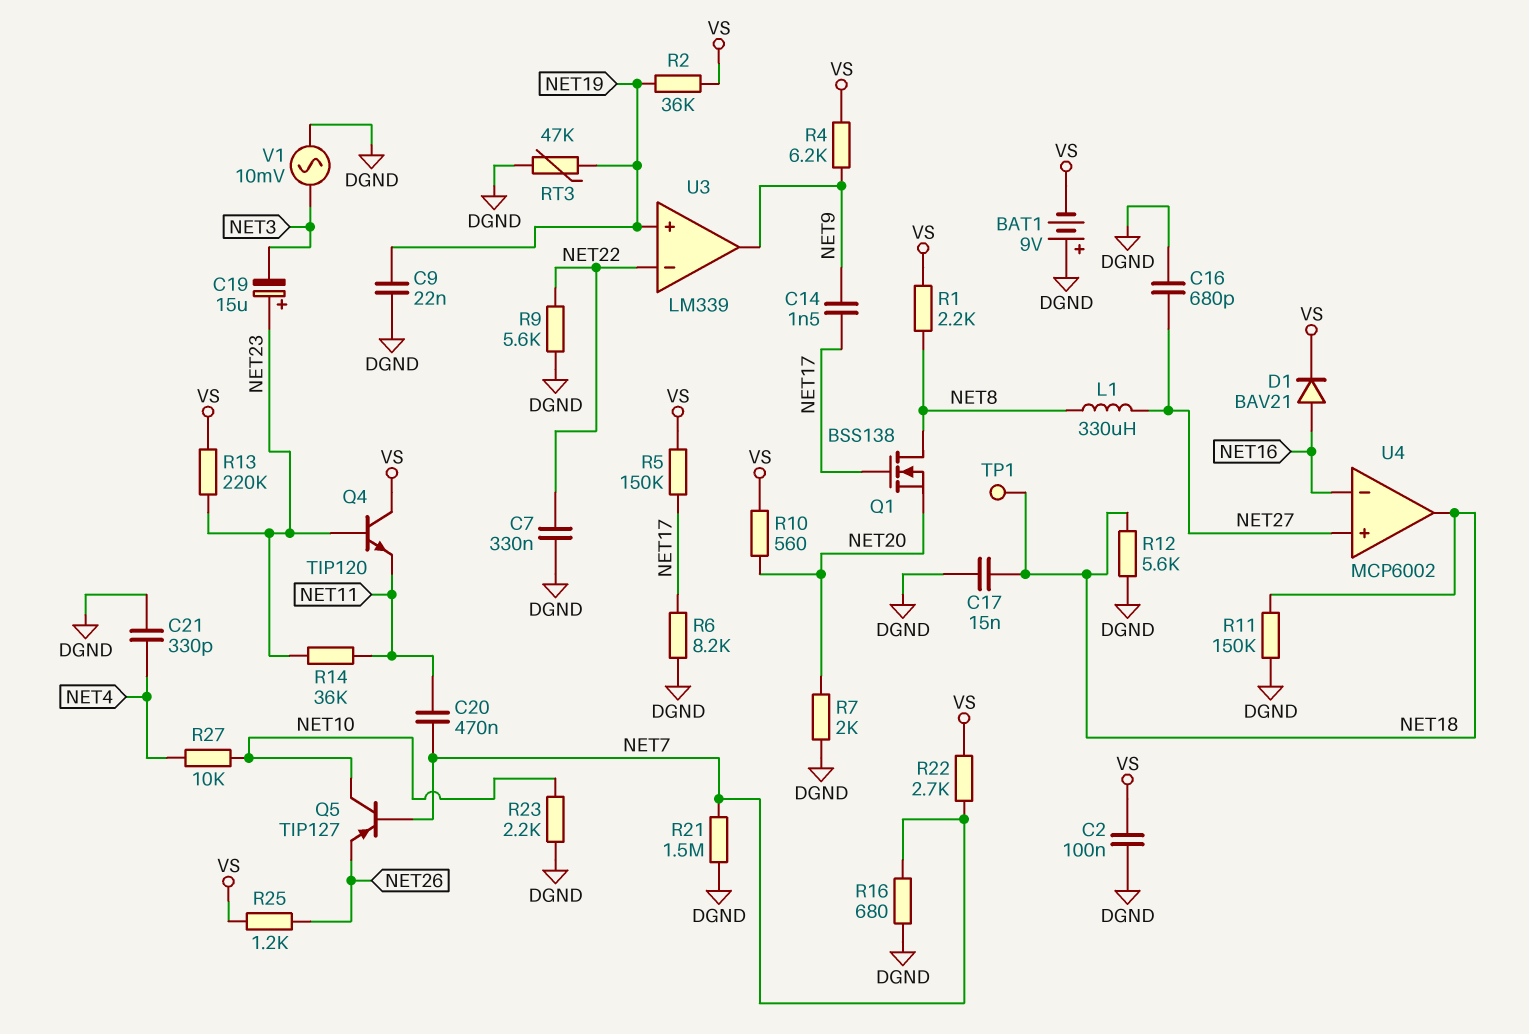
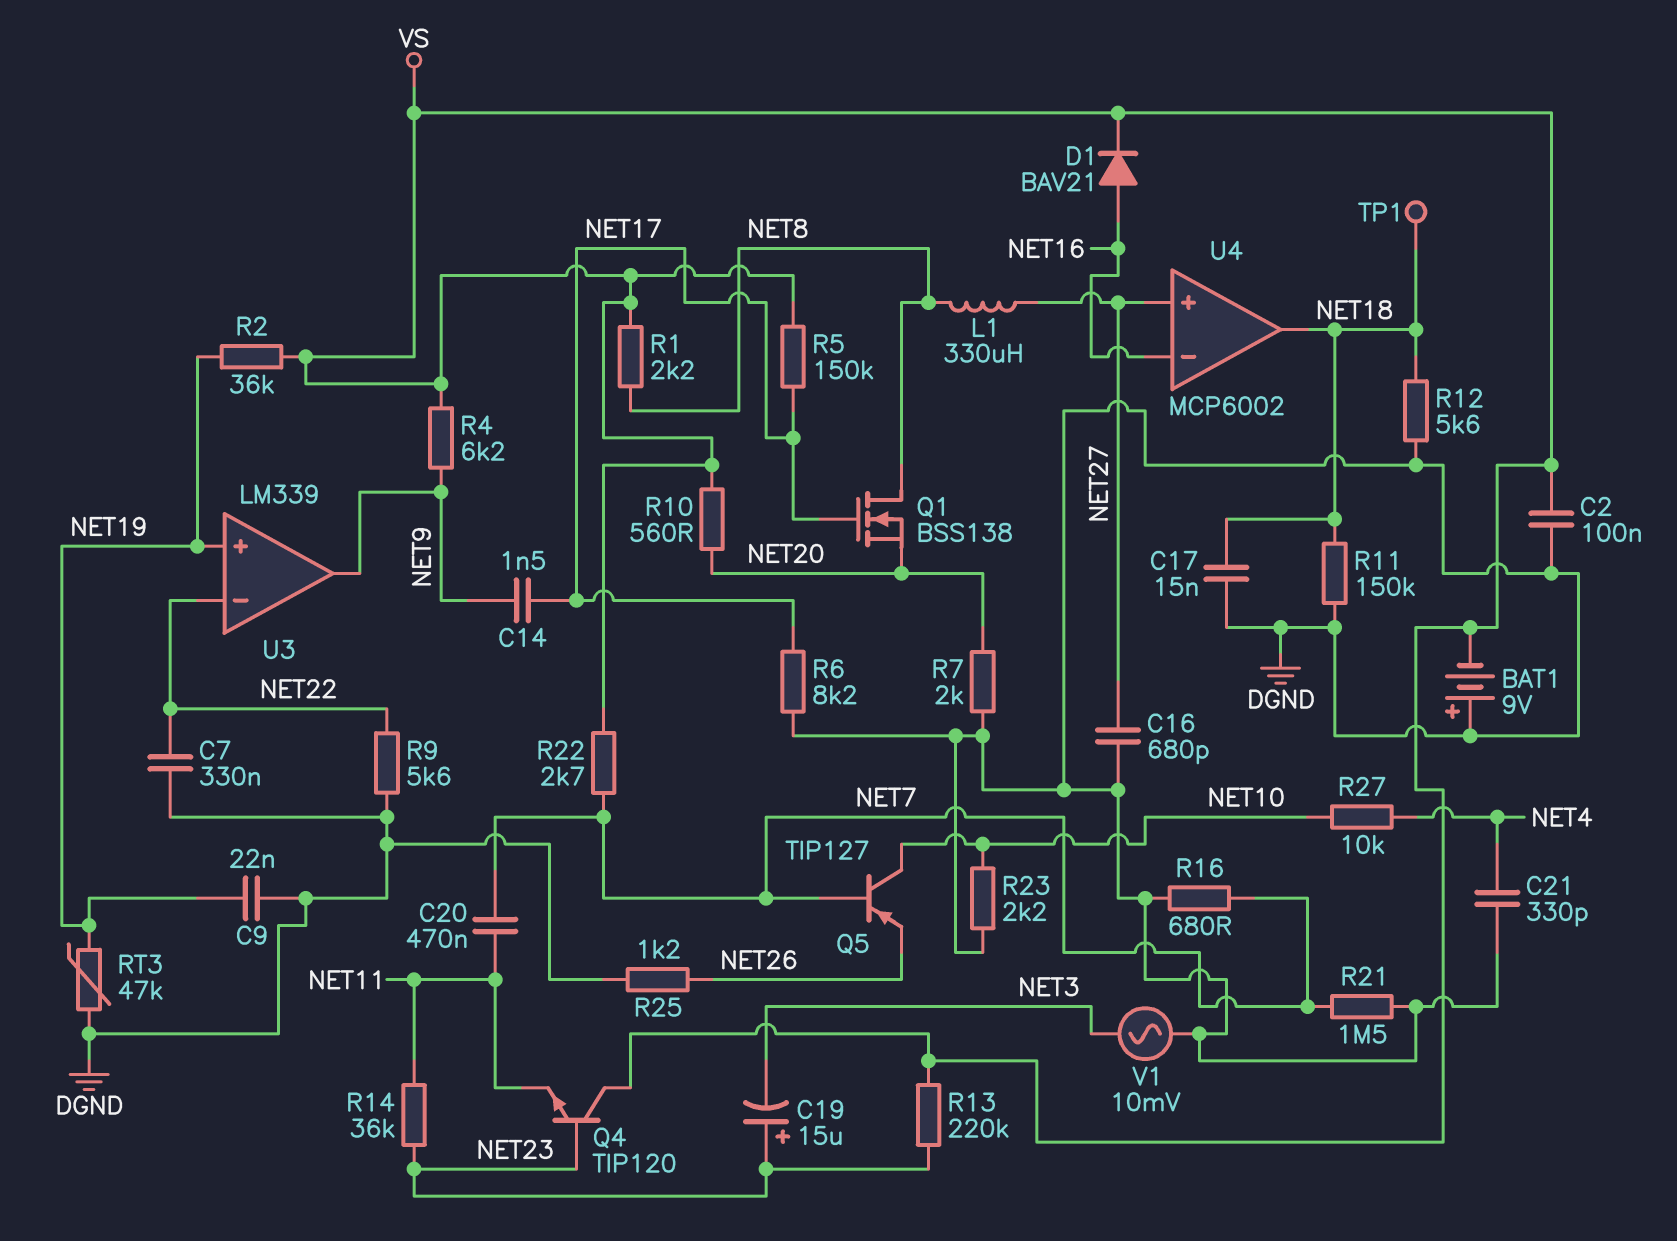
R25: 1.2k (NET26, VS) -> 1.2k (DGND, NET26)

